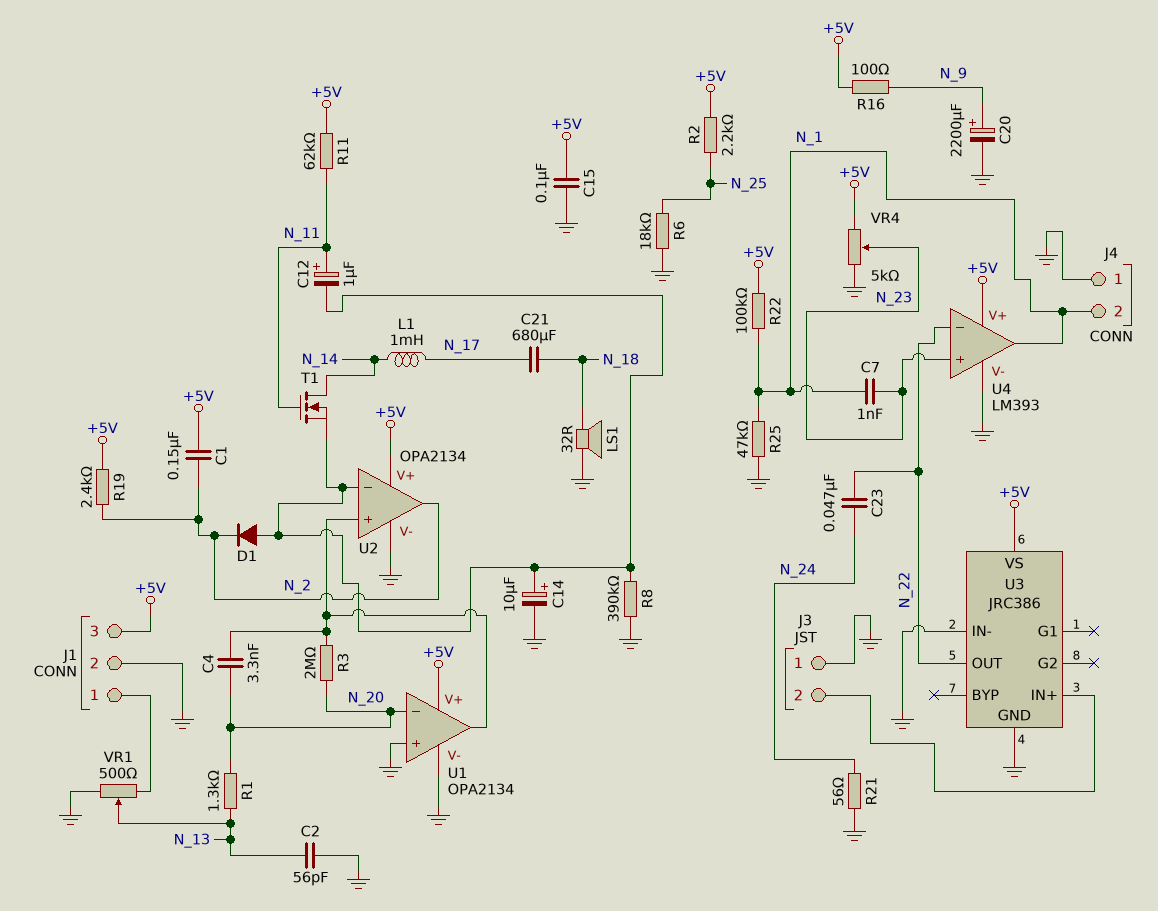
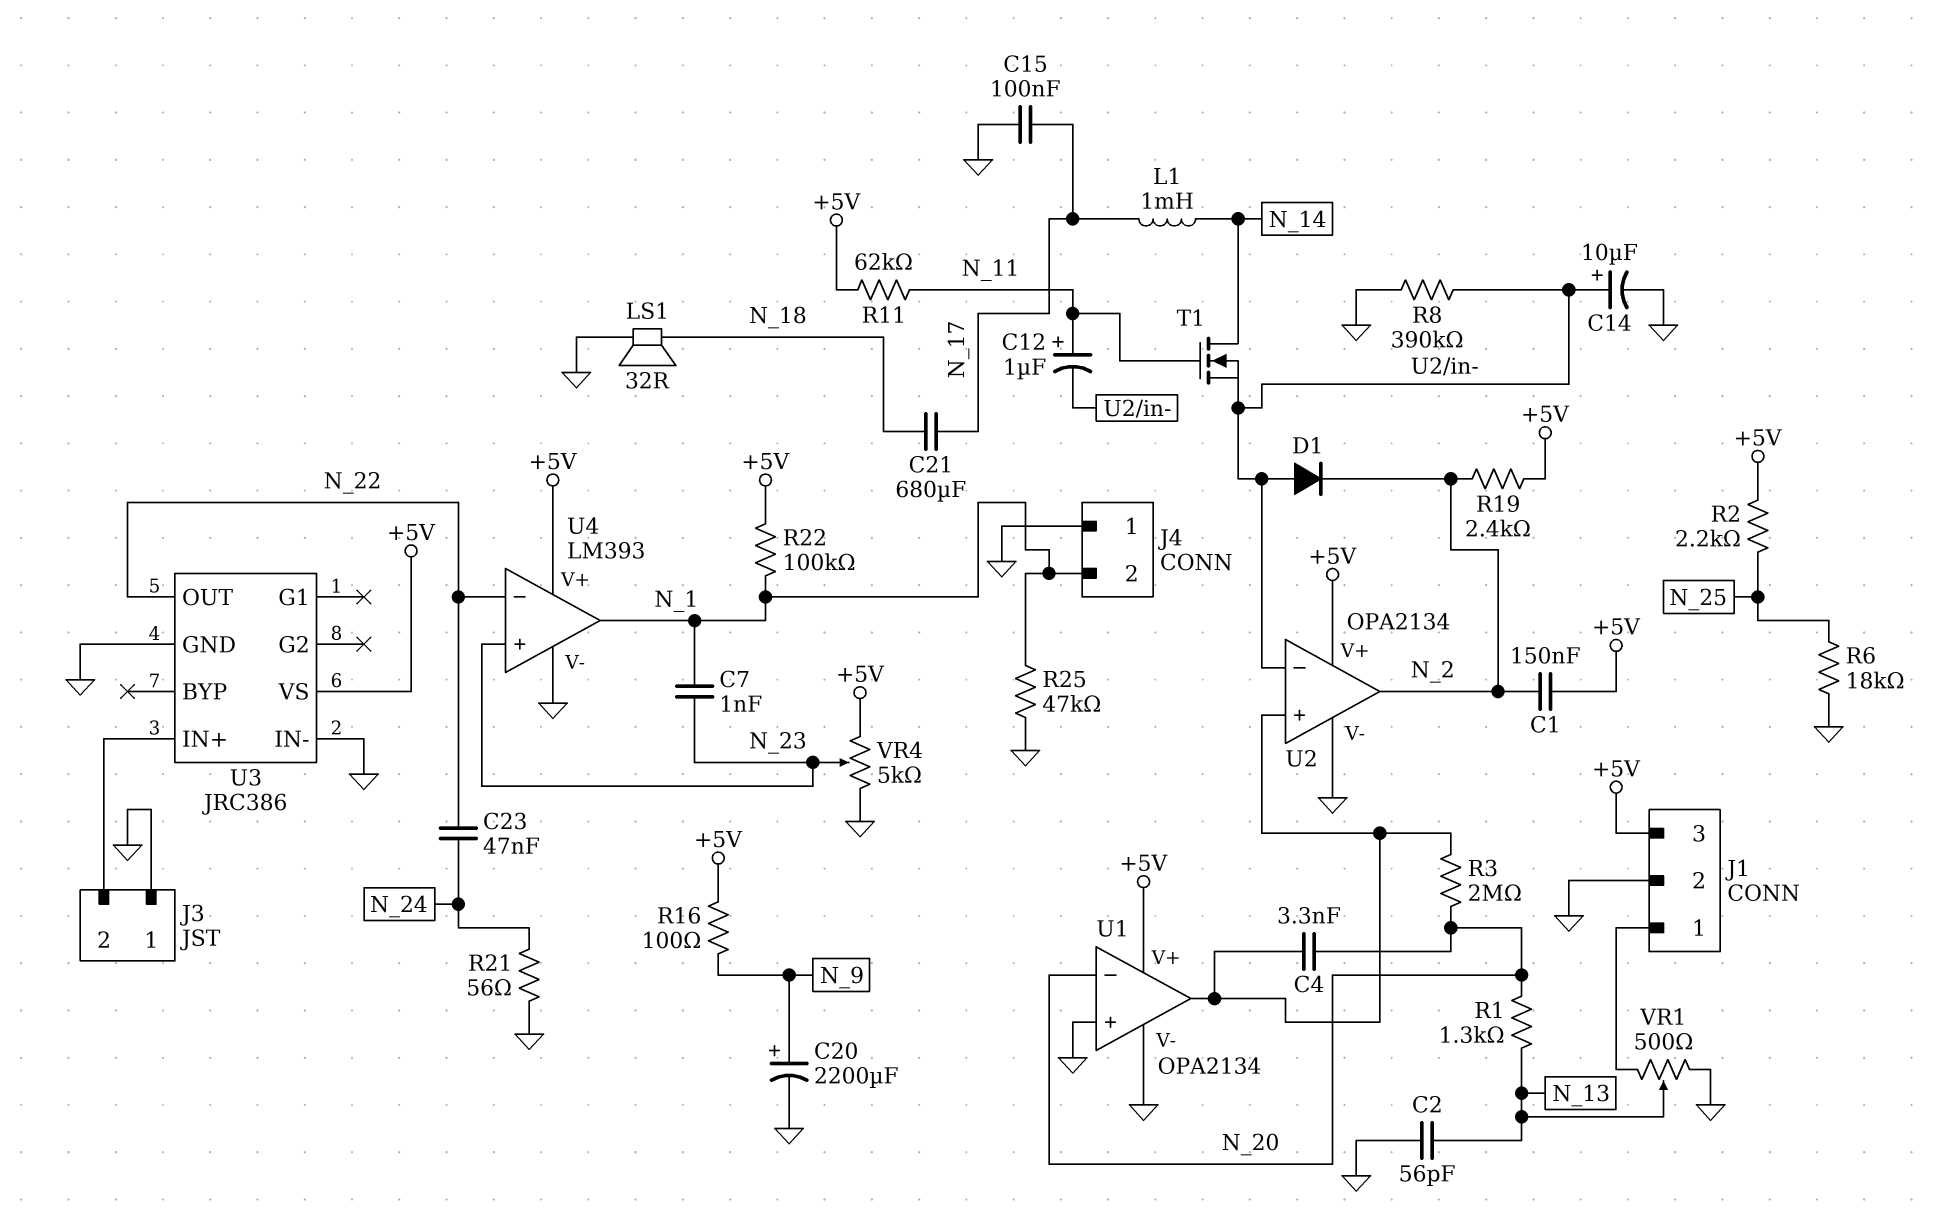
C15: 100nF (+5V, GND) -> 100nF (GND, N_17)

